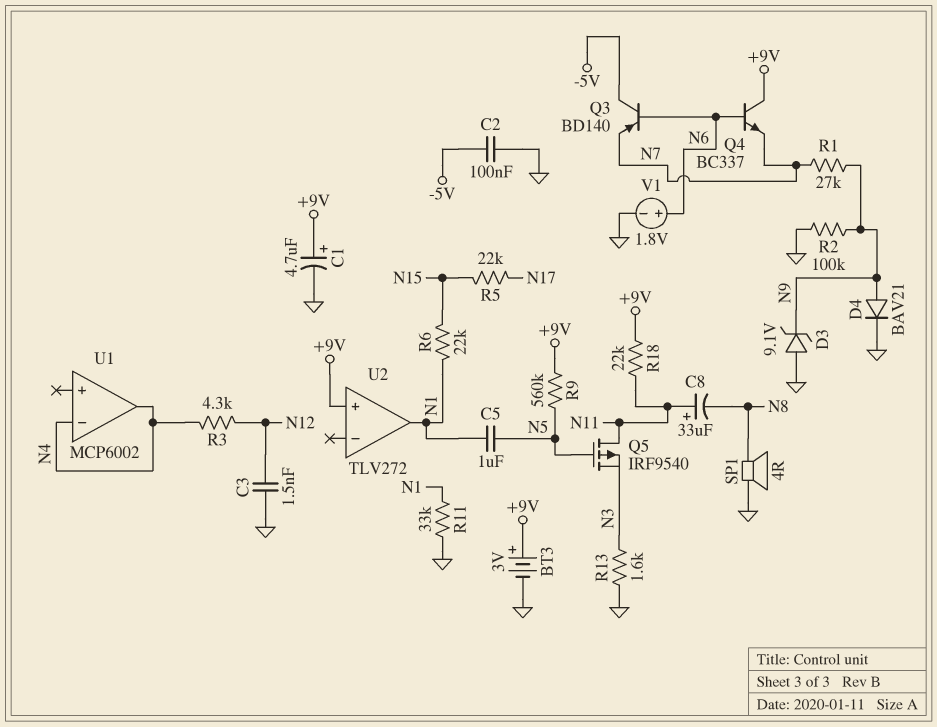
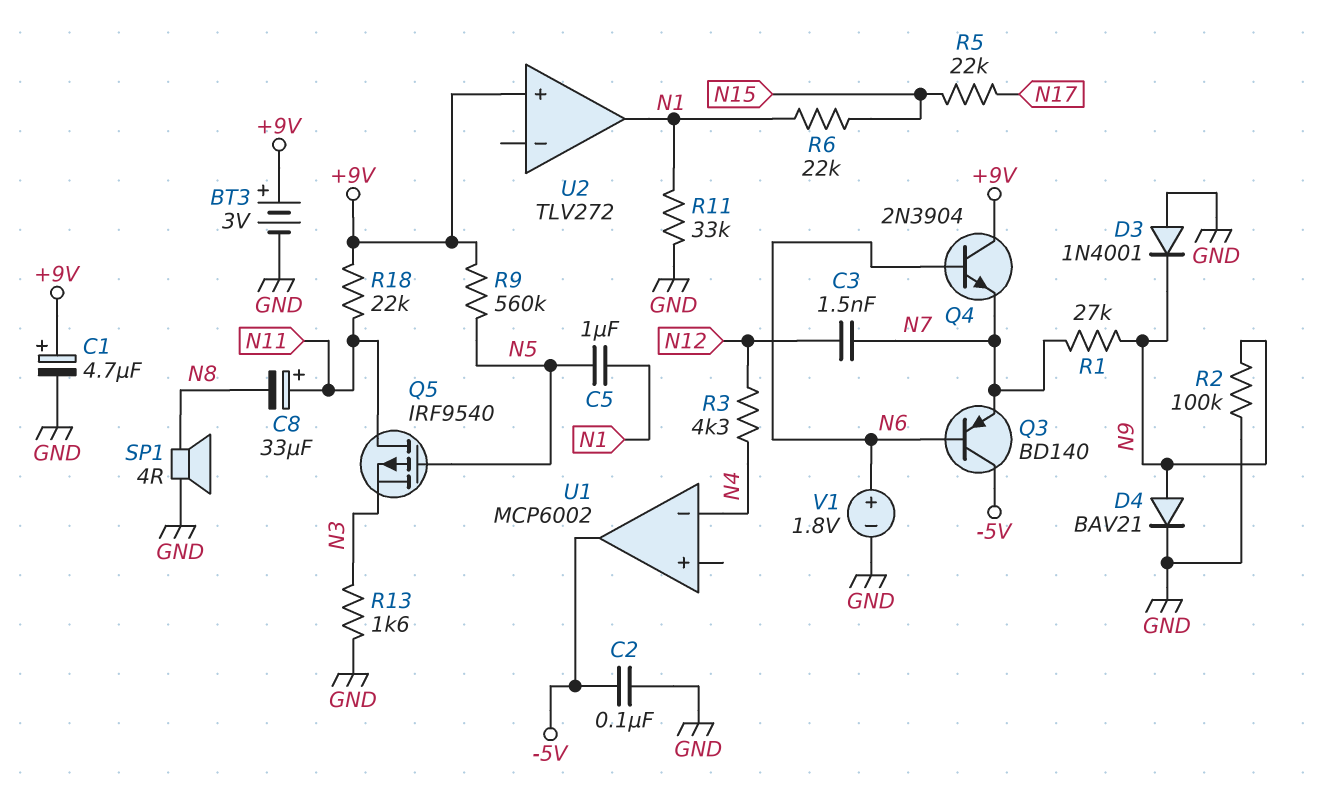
C3: 1.5nF (GND, N12) -> 1.5nF (N7, N12)
D3: zener 9.1V (A GND, K N9) -> diode 1N4001 (A GND, K N9)
Q4: NPN BC337 (B N6, C +9V, E N7) -> NPN 2N3904 (B N6, C +9V, E N7)
U1 pin out: N4 -> -5V

